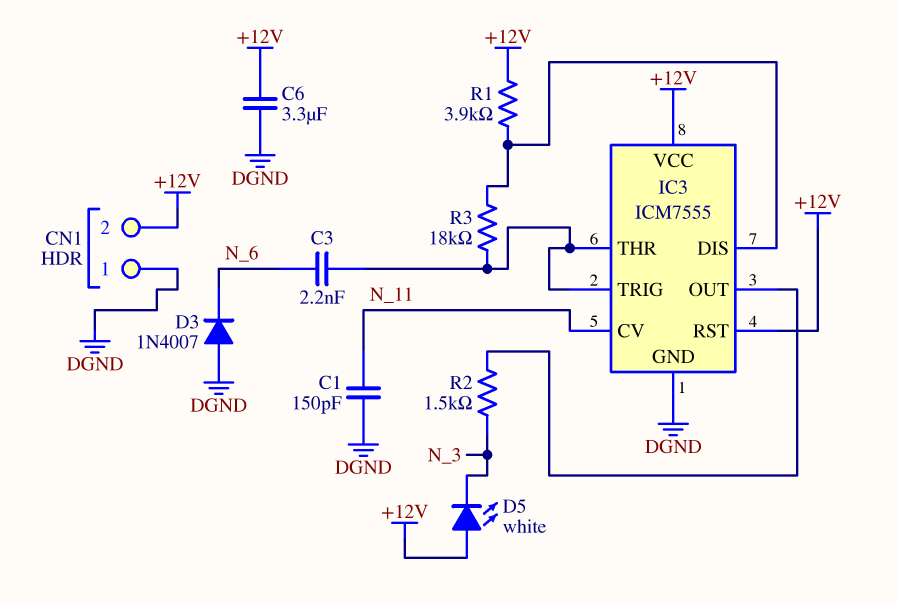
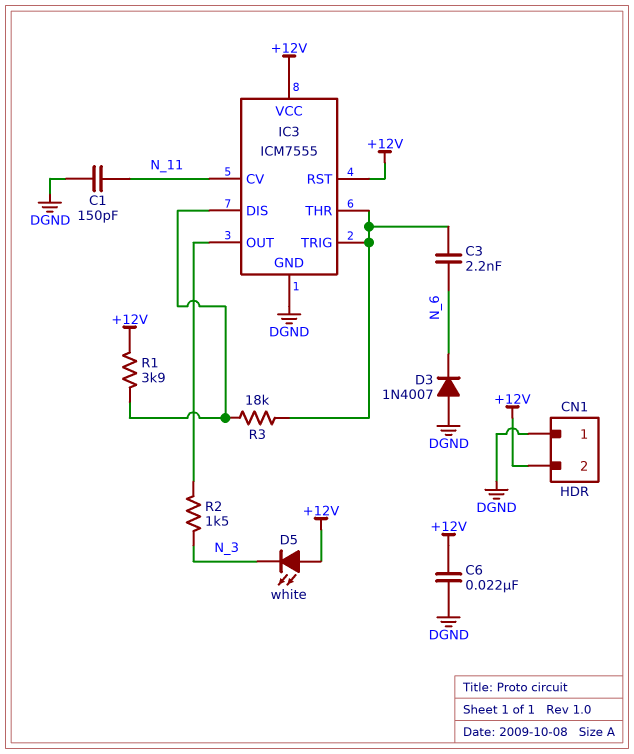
C6: 3.3uF (+12V, DGND) -> 22nF (+12V, DGND)

